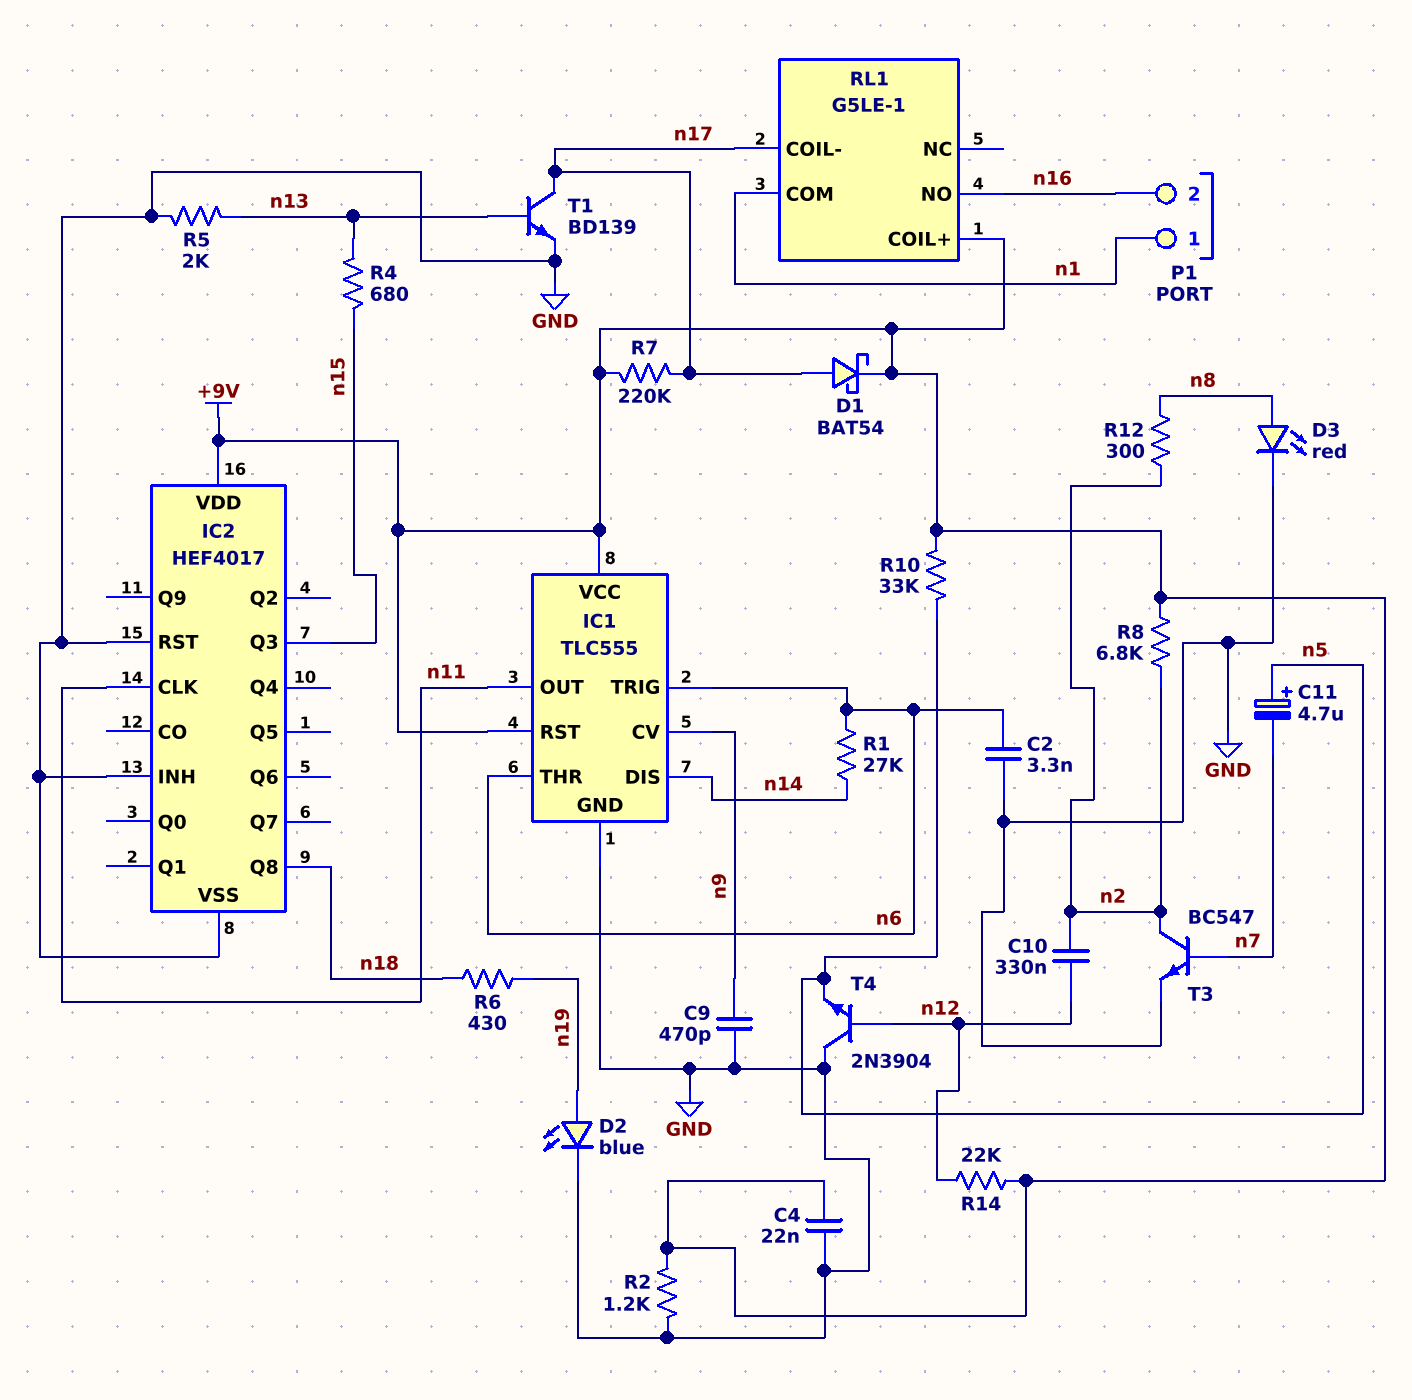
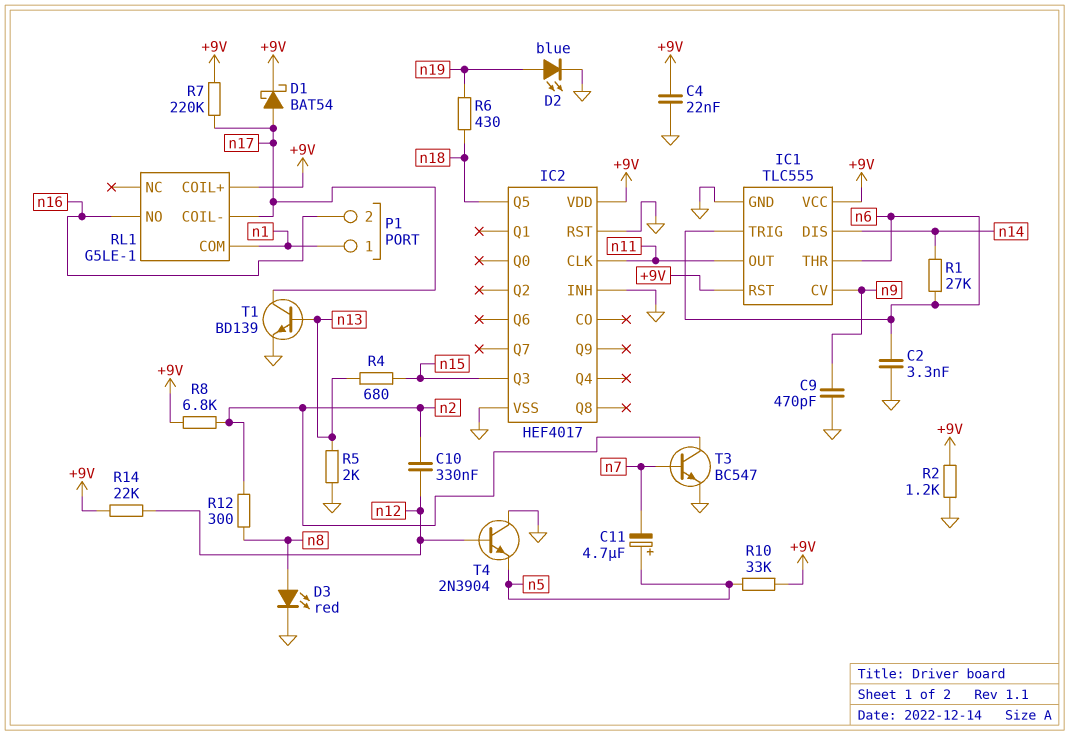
IC2 pin Q5: none -> n18
IC2 pin Q8: n18 -> none

